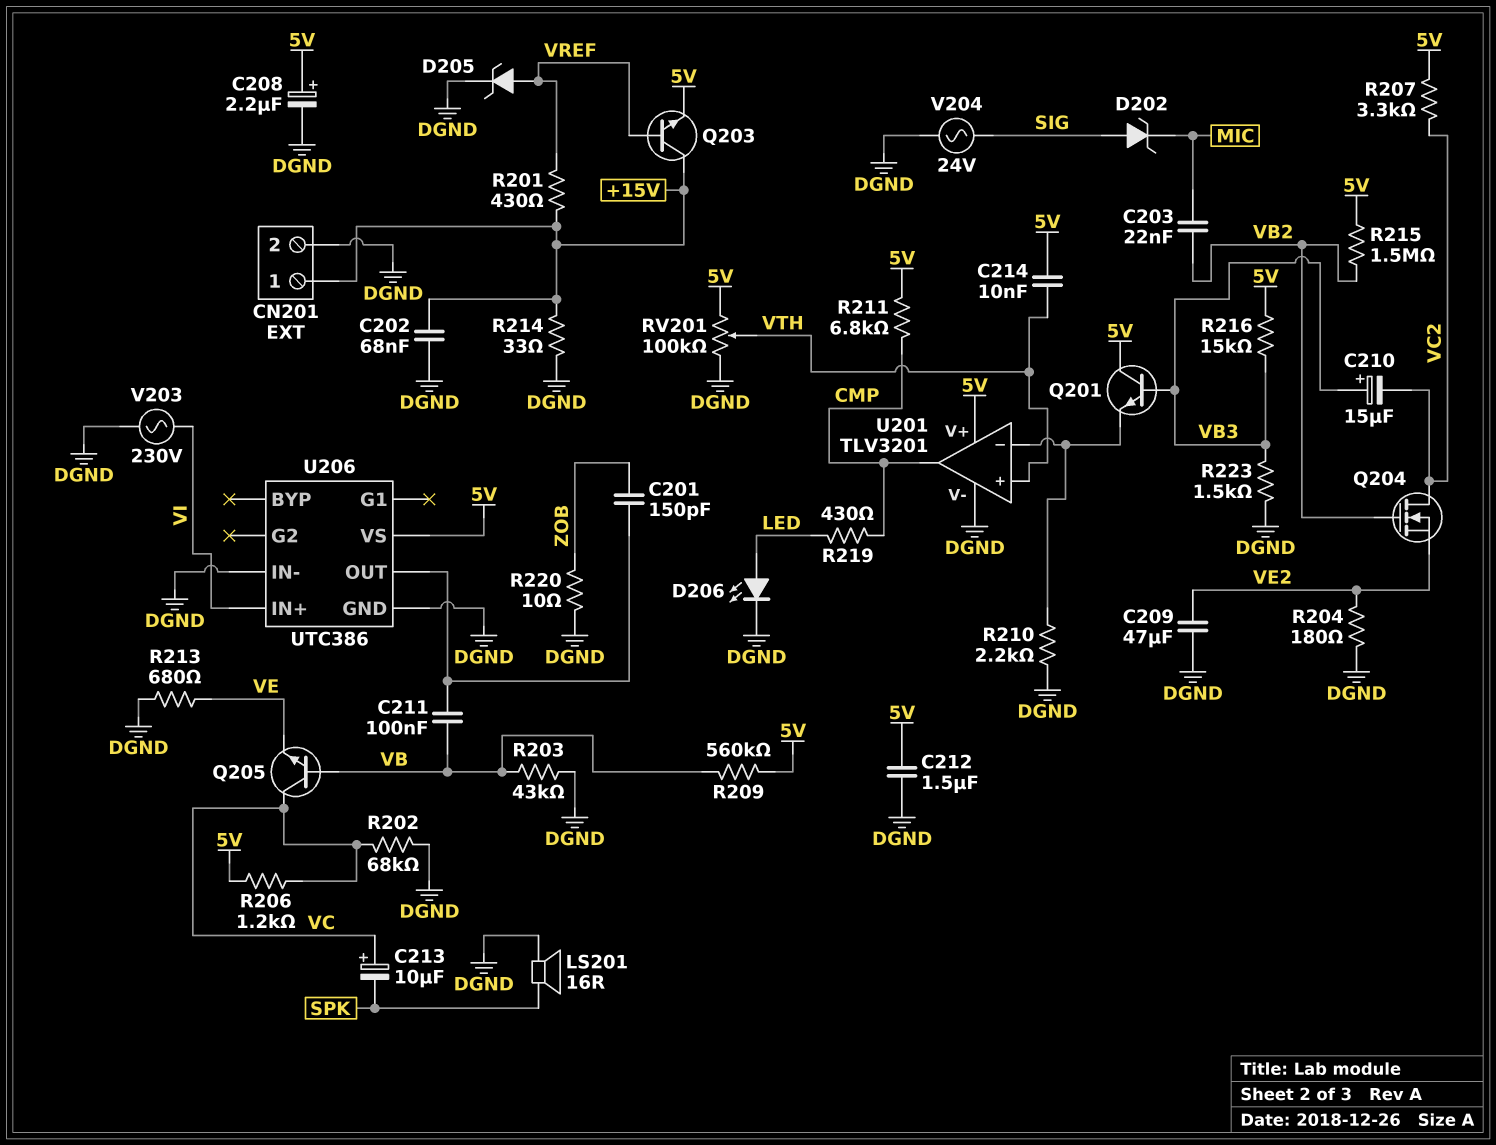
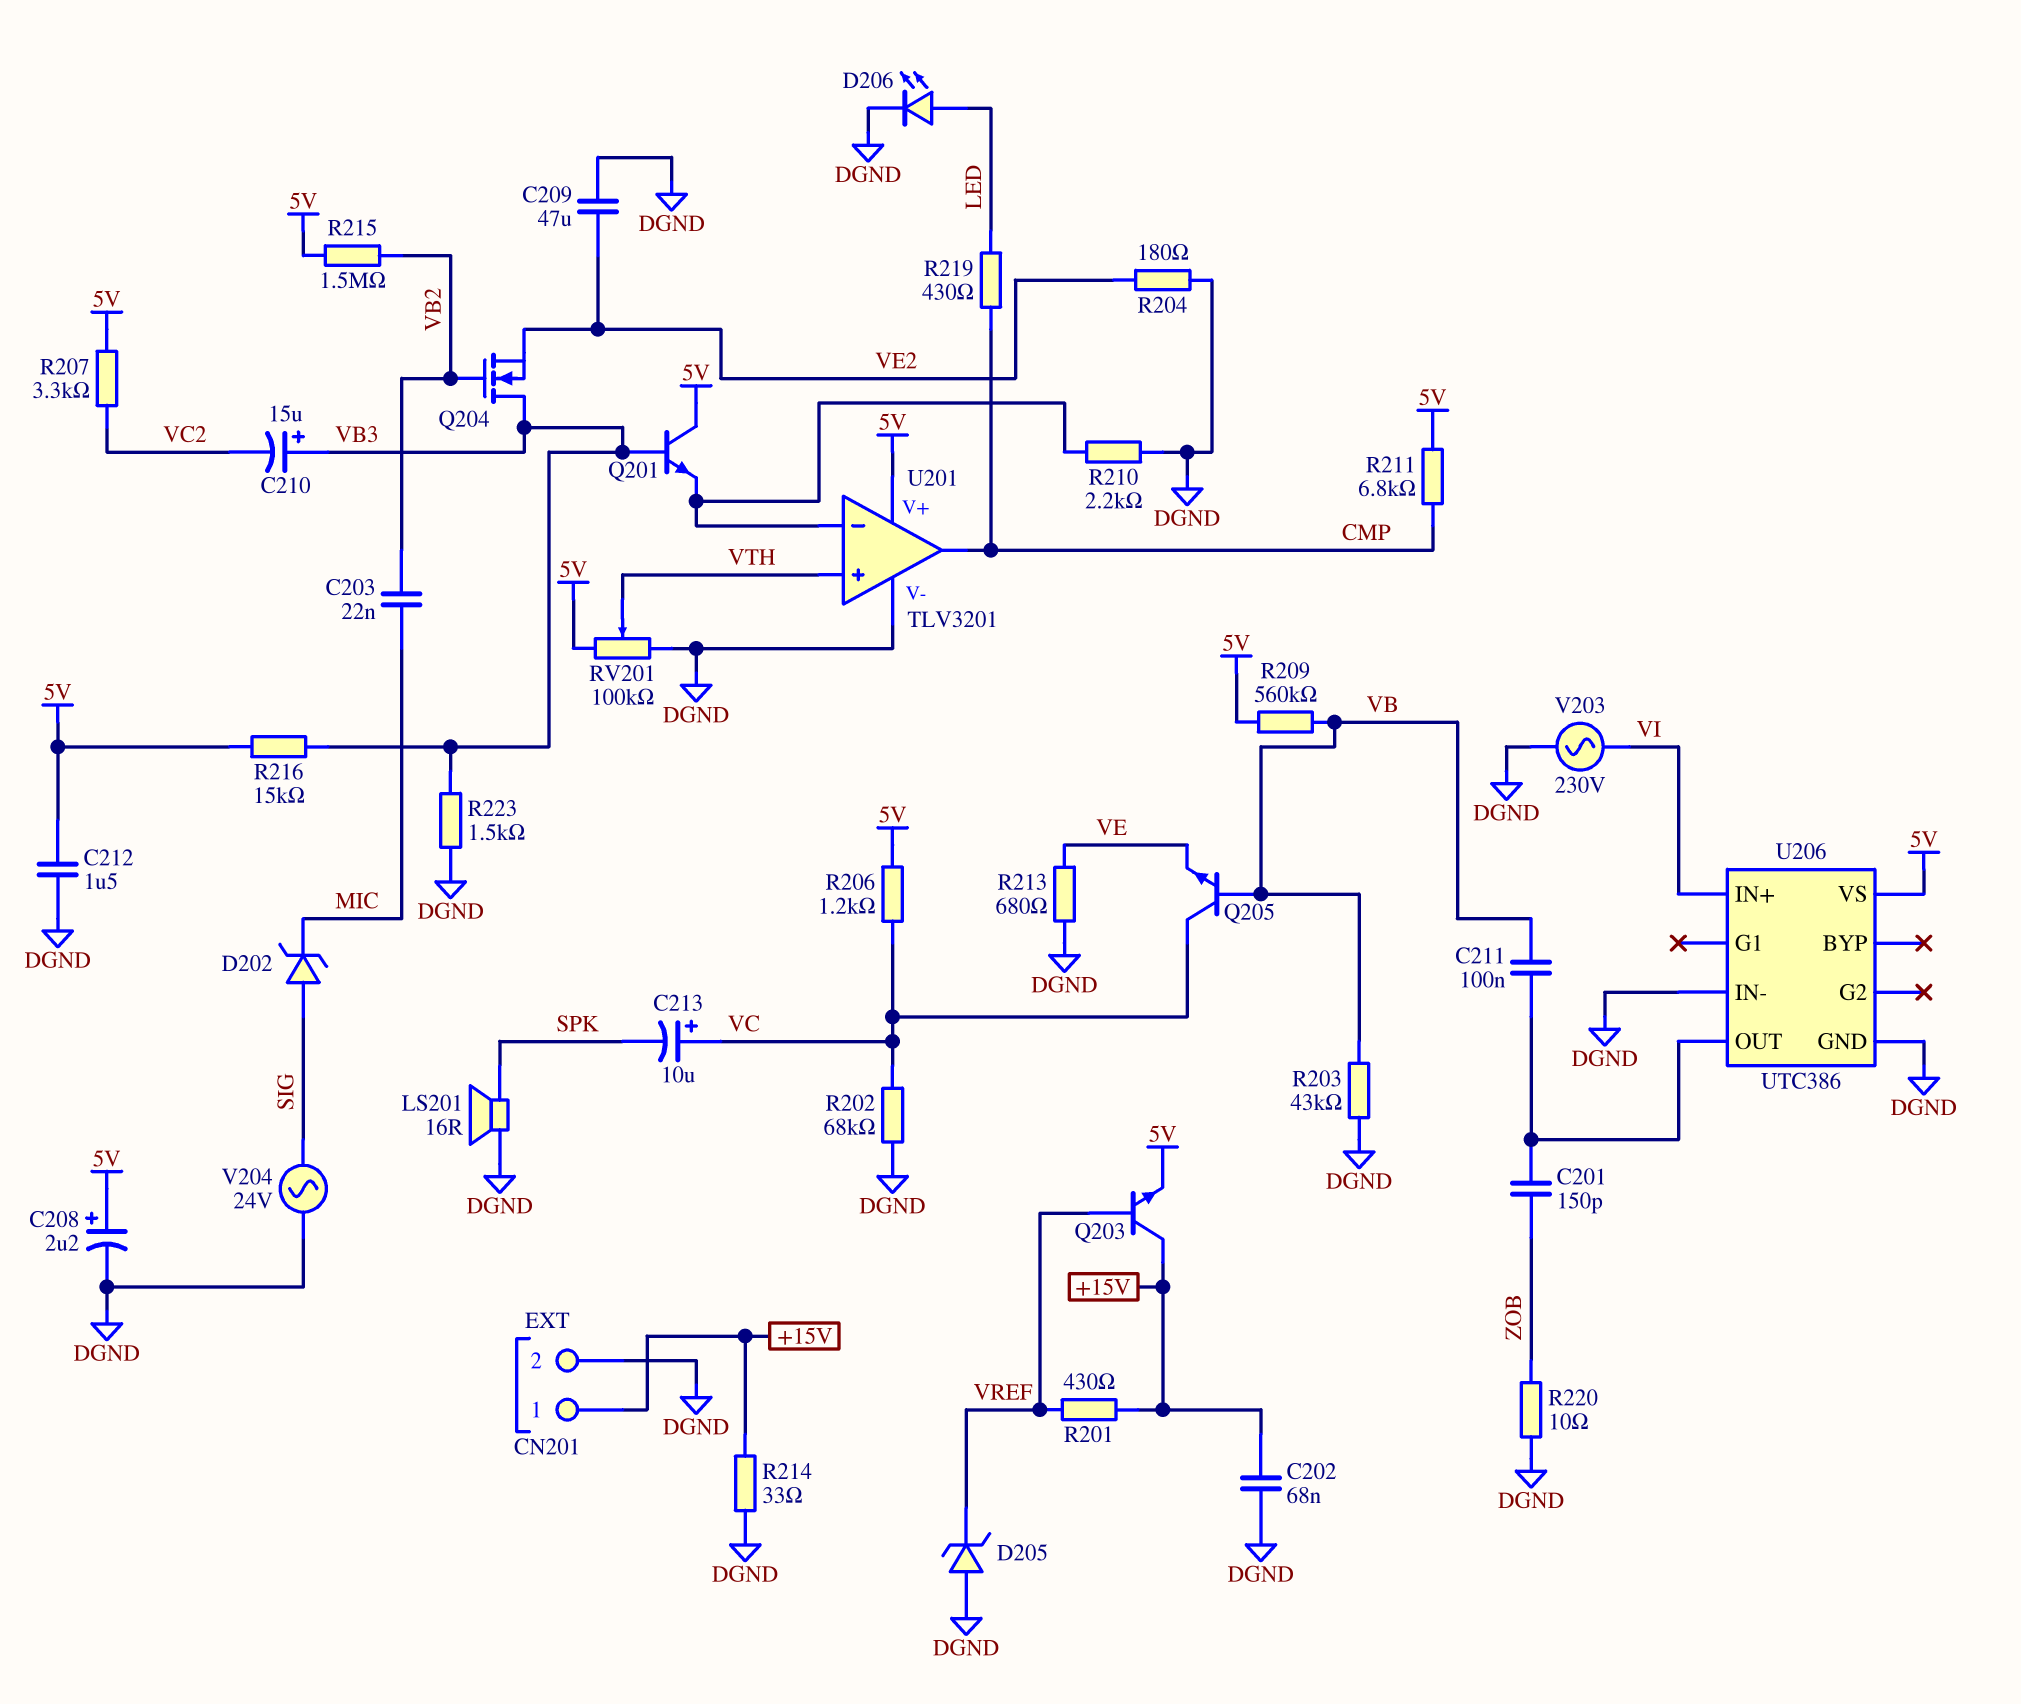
C214: 10nF (5V, VTH) -> none
D205: zener (A VREF, K DGND) -> zener (A DGND, K VREF)
Q204: NMOS (G VB2, D VC2, S VE2) -> NMOS (G VB2, D VB3, S VE2)

